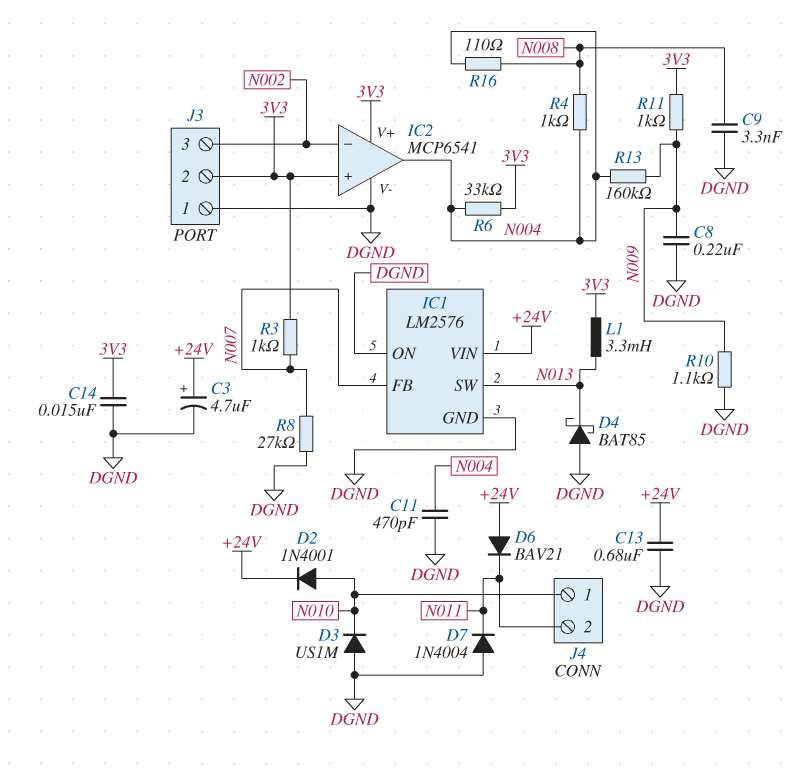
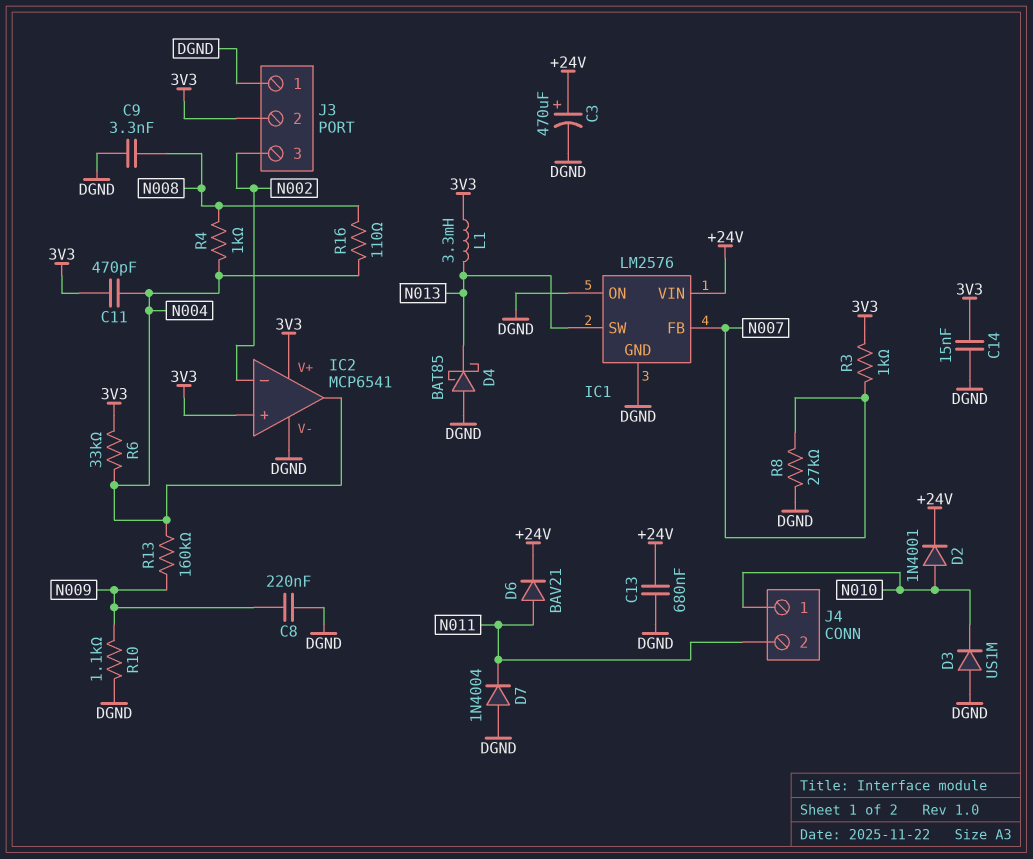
C3: 4.7uF (plus +24V, minus DGND) -> 470uF (plus +24V, minus DGND)
C11: 470pF (DGND, N004) -> 470pF (3V3, N004)
D6: diode BAV21 (A +24V, K N011) -> diode BAV21 (A N011, K +24V)
R11: 1k (3V3, N009) -> none

